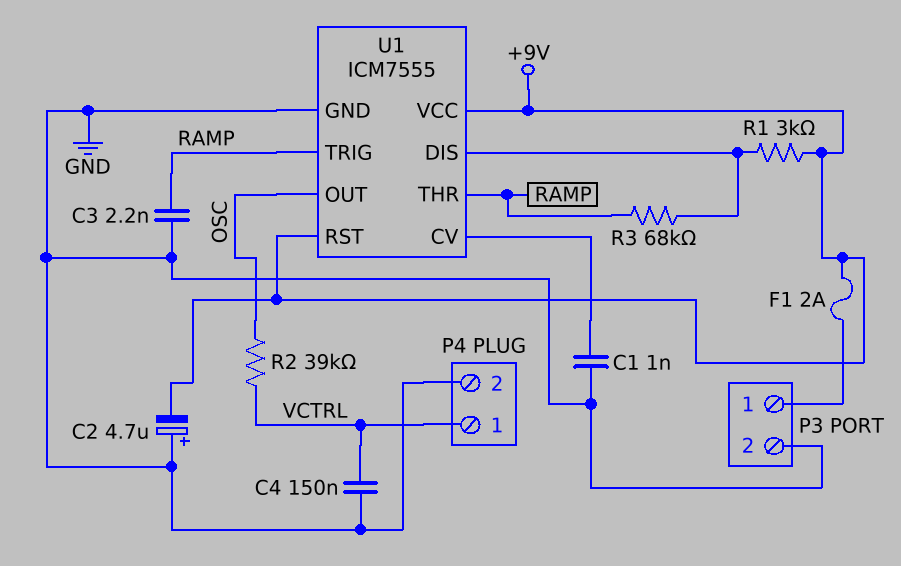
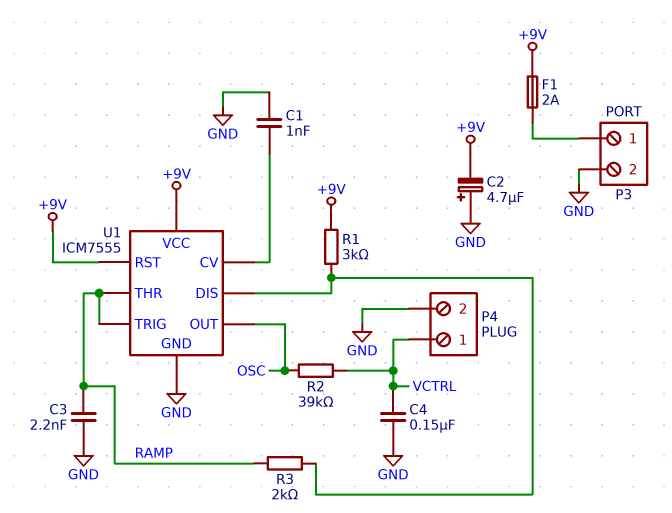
R3: 68k (RAMP, U1/DIS) -> 2k (RAMP, U1/DIS)

